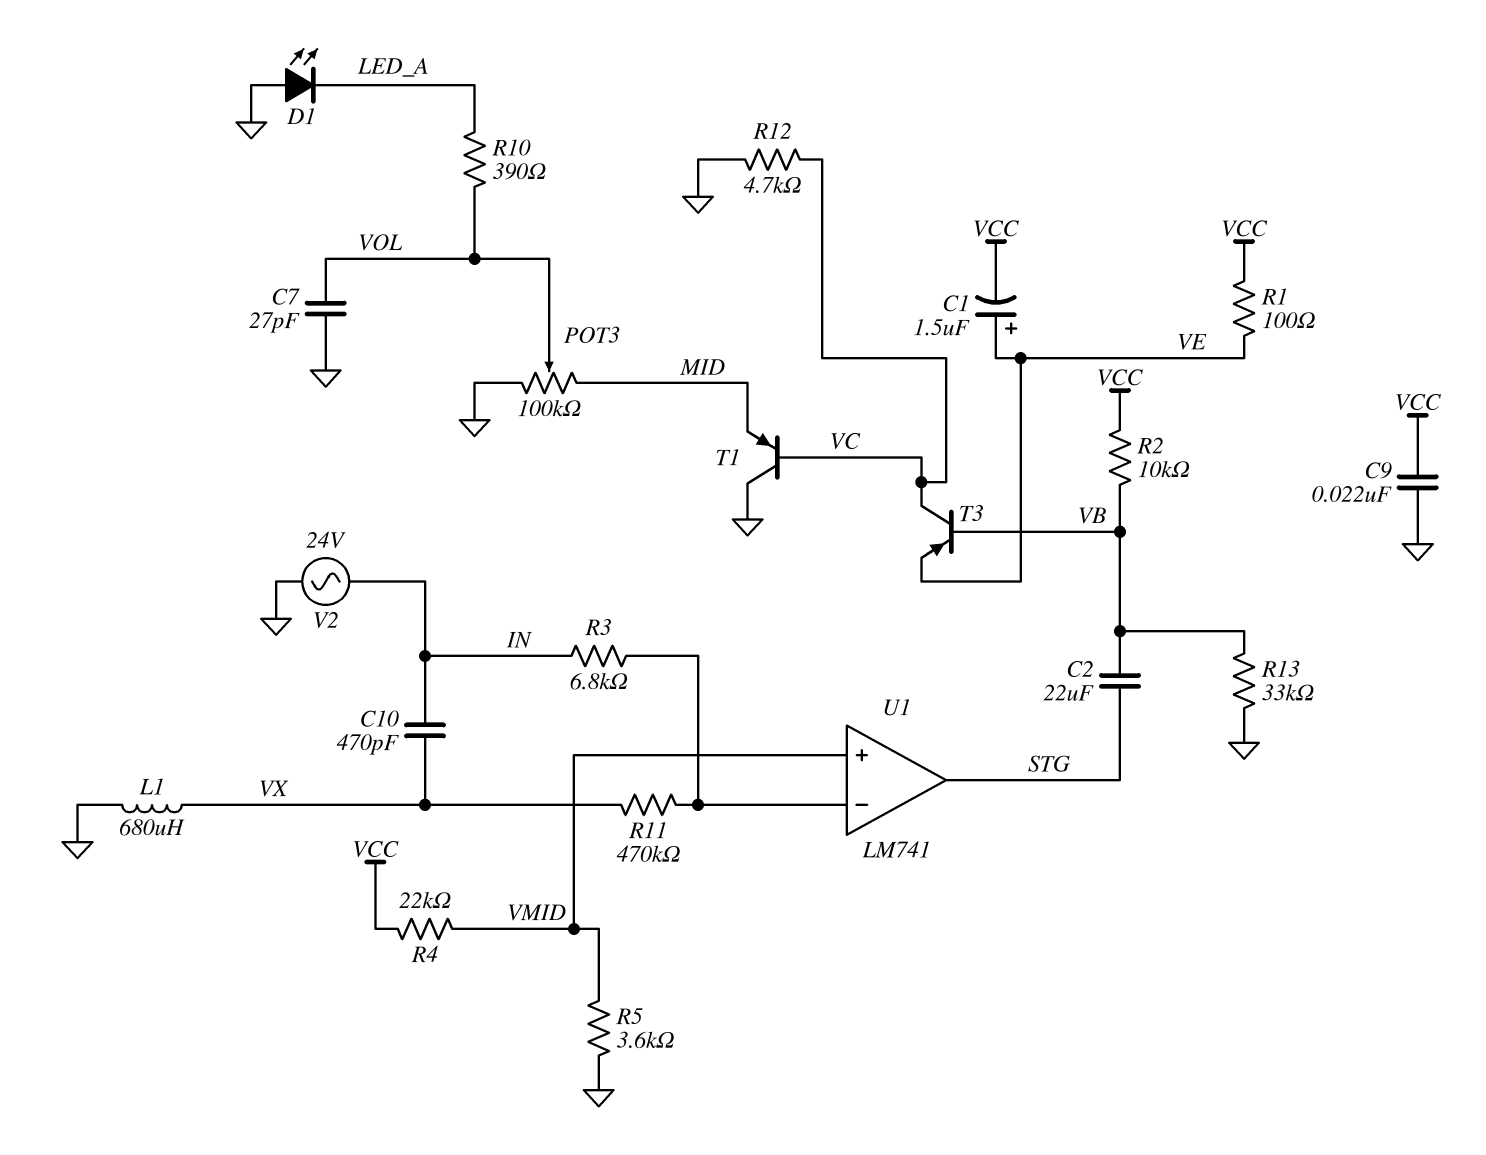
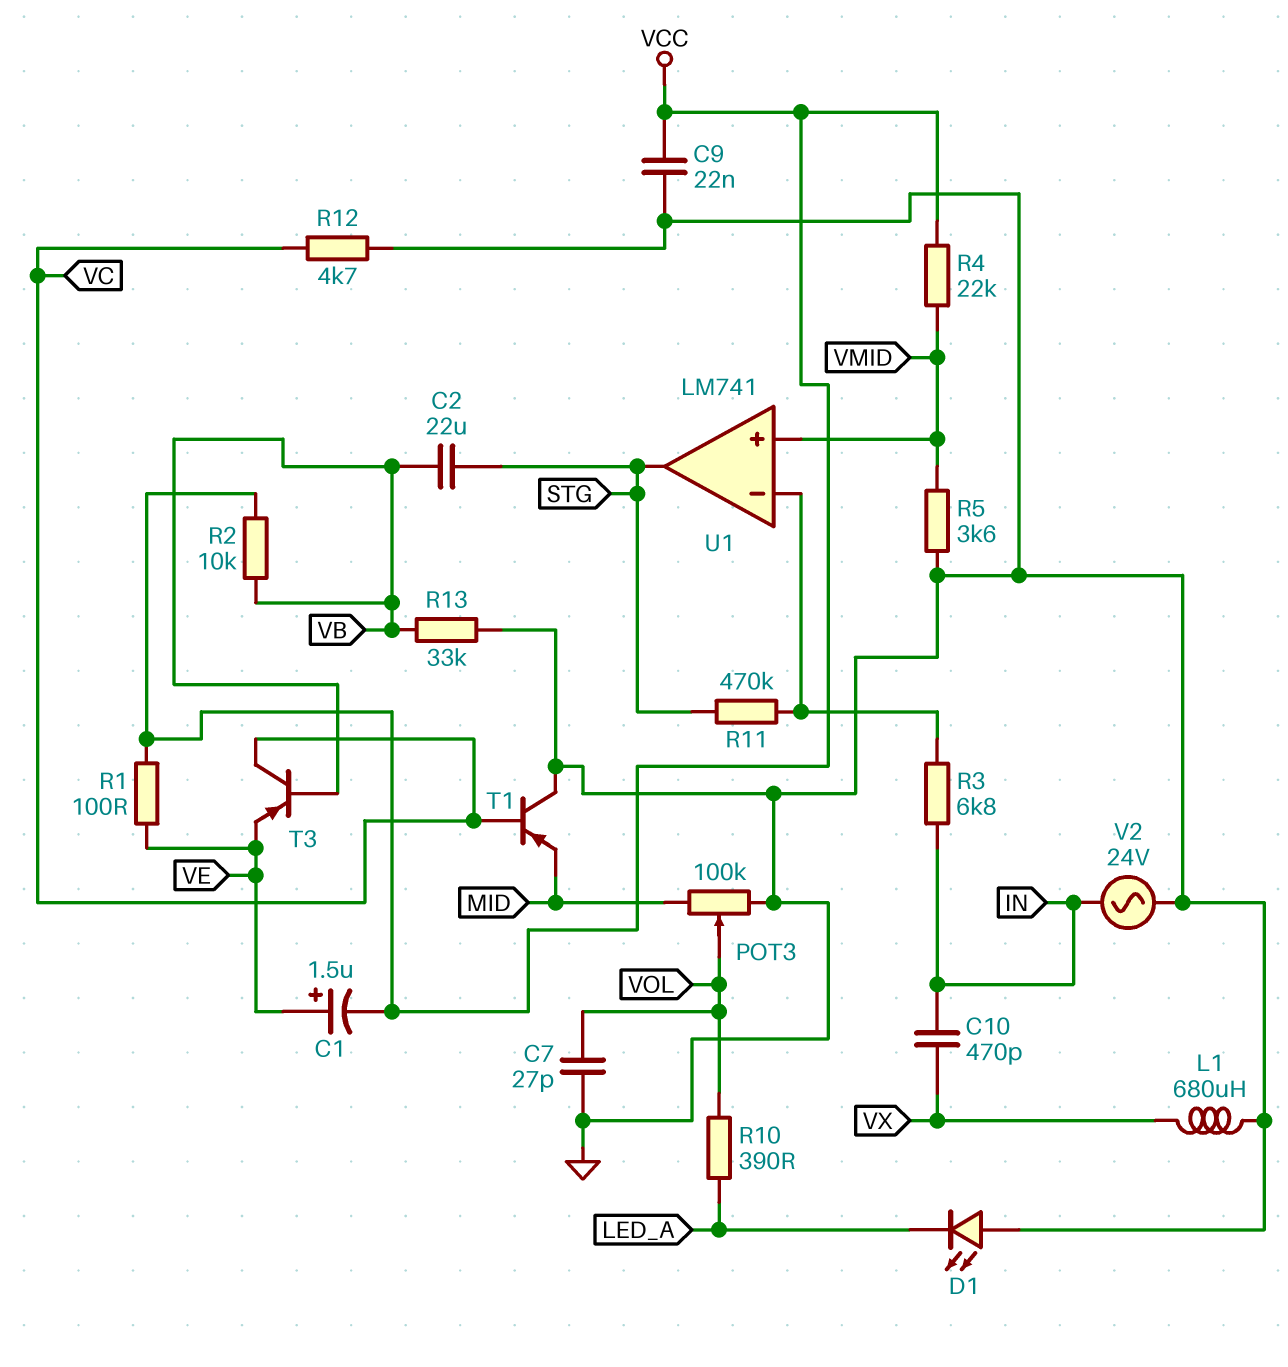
R11: 470k (U1/in-, VX) -> 470k (STG, U1/in-)

